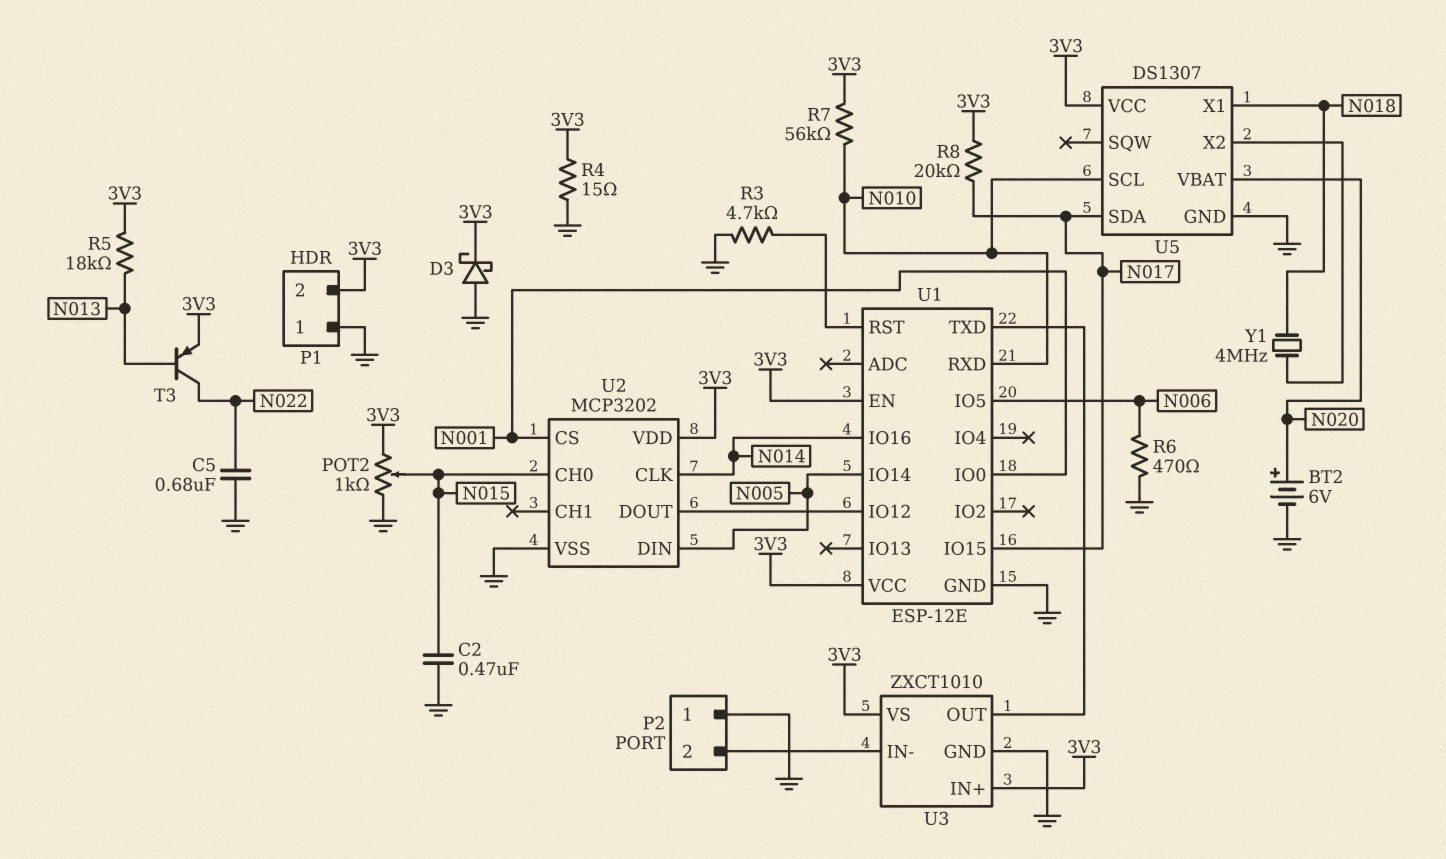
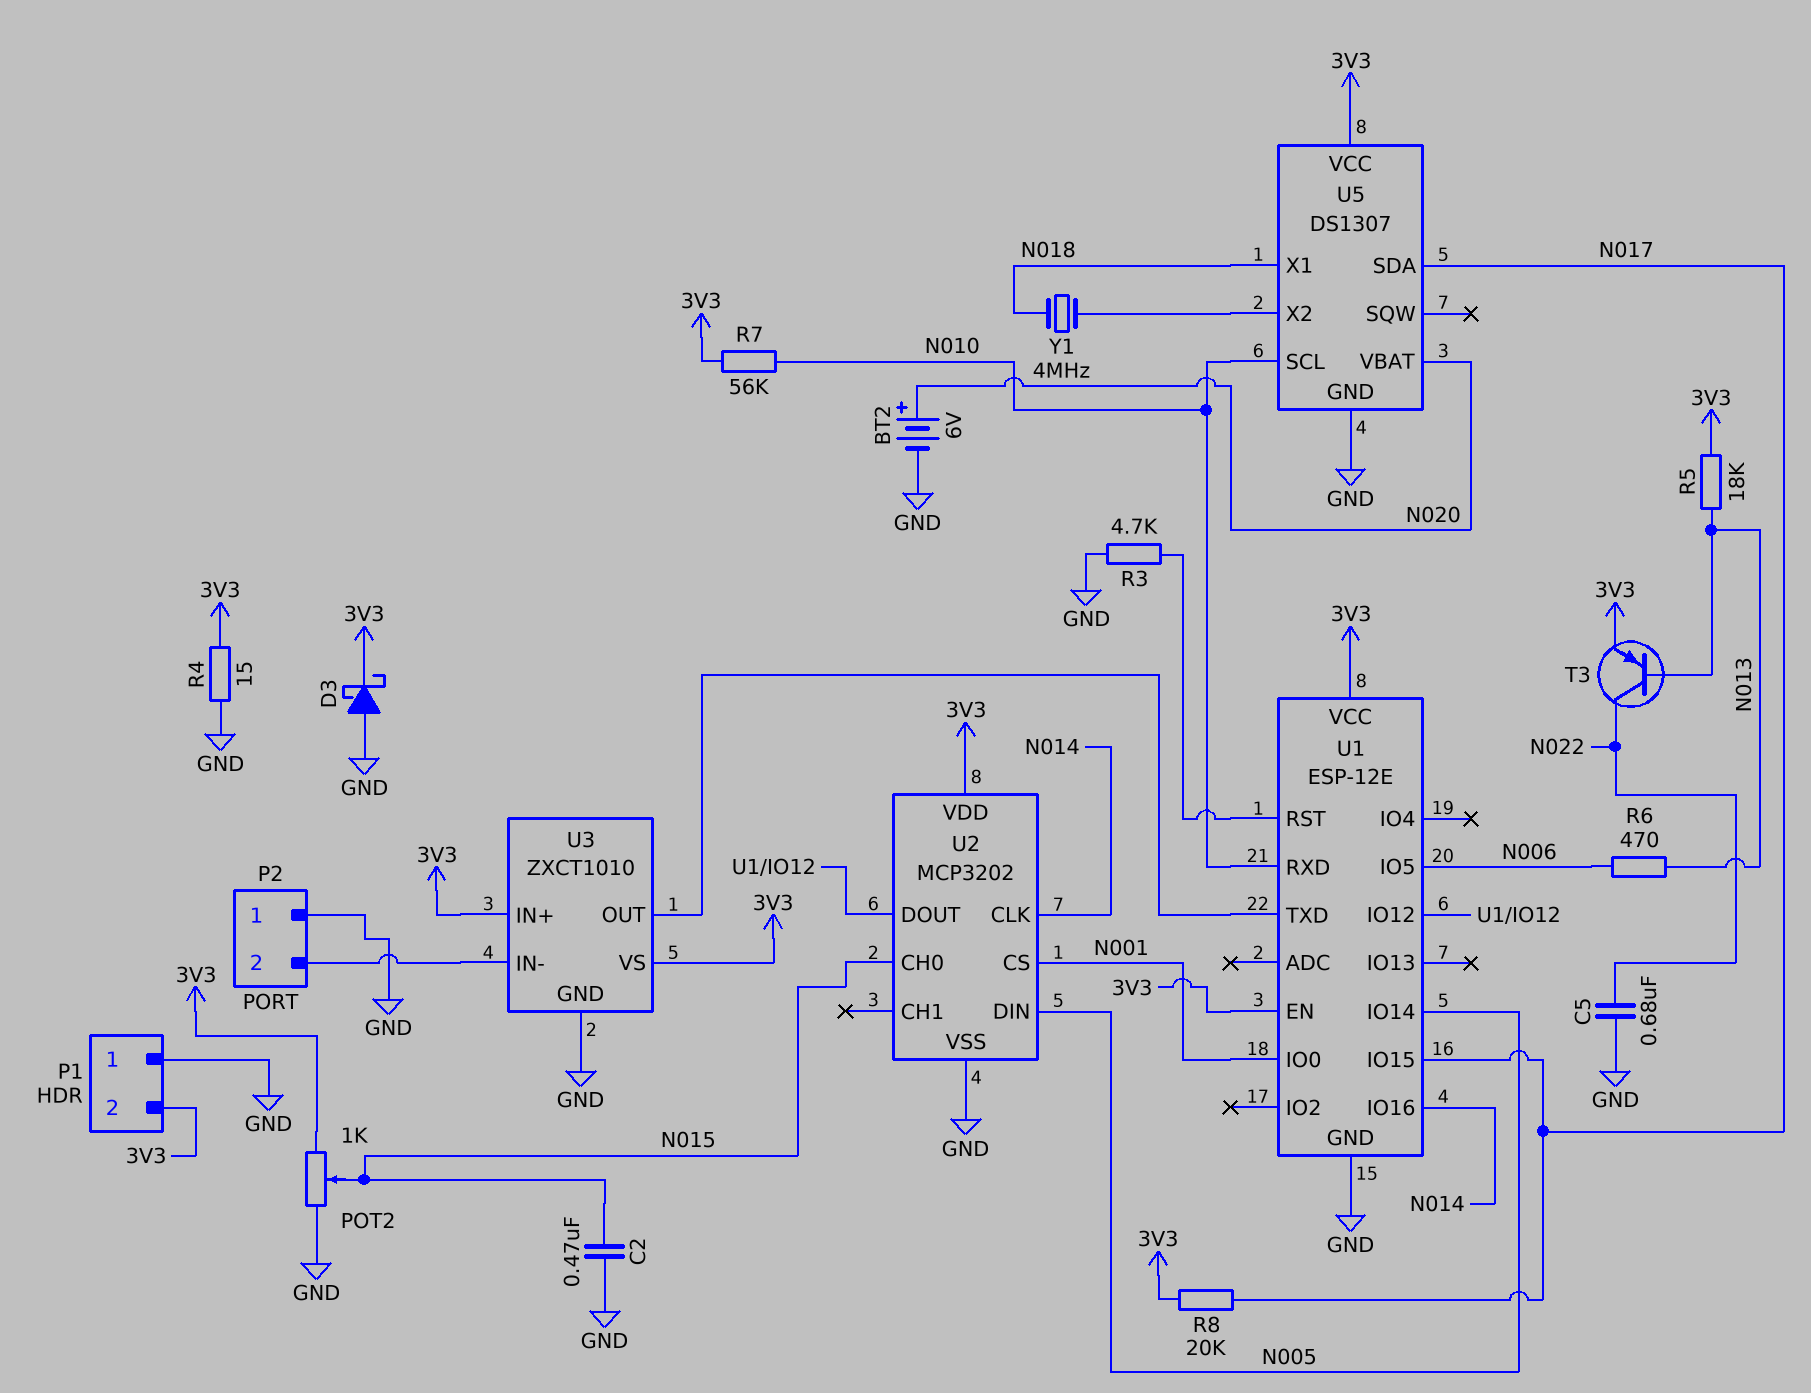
R6: 470 (GND, N006) -> 470 (N006, N013)

